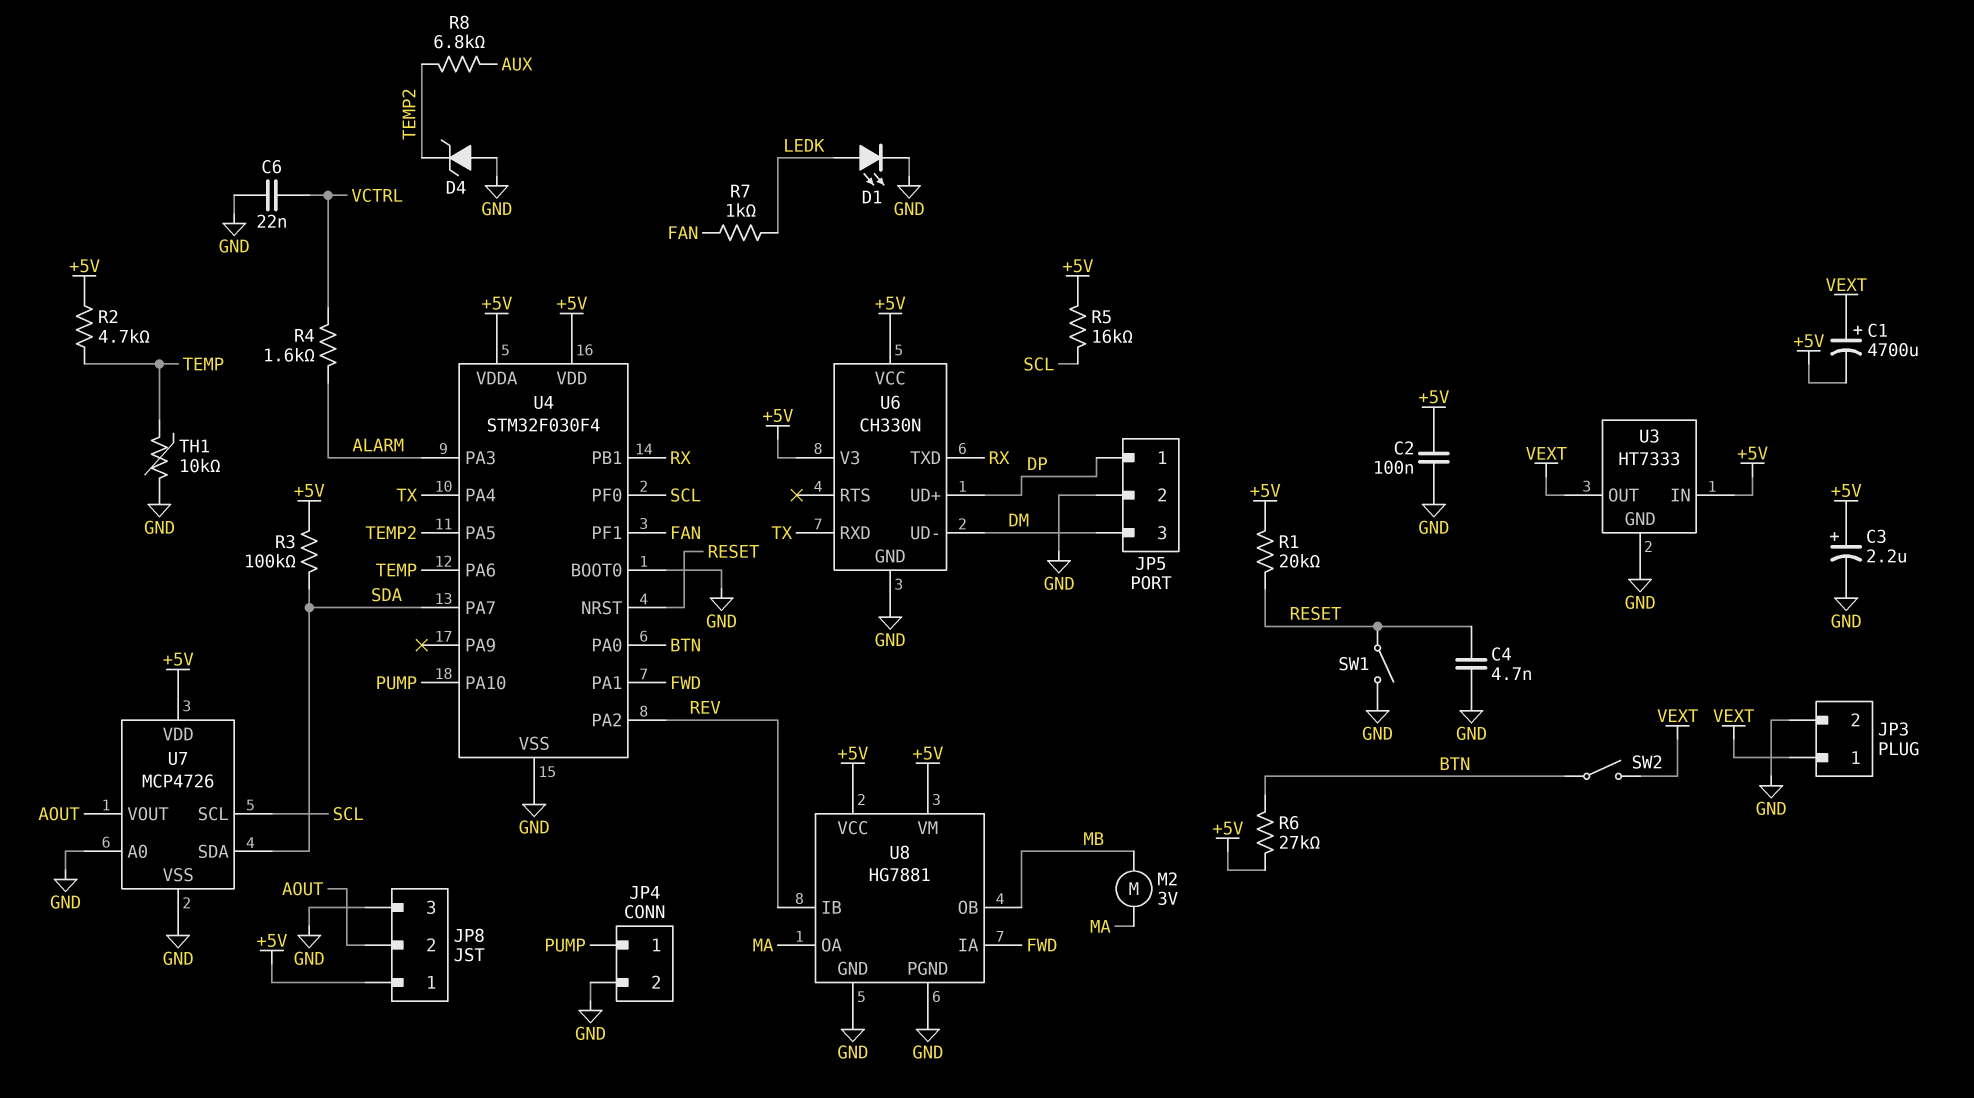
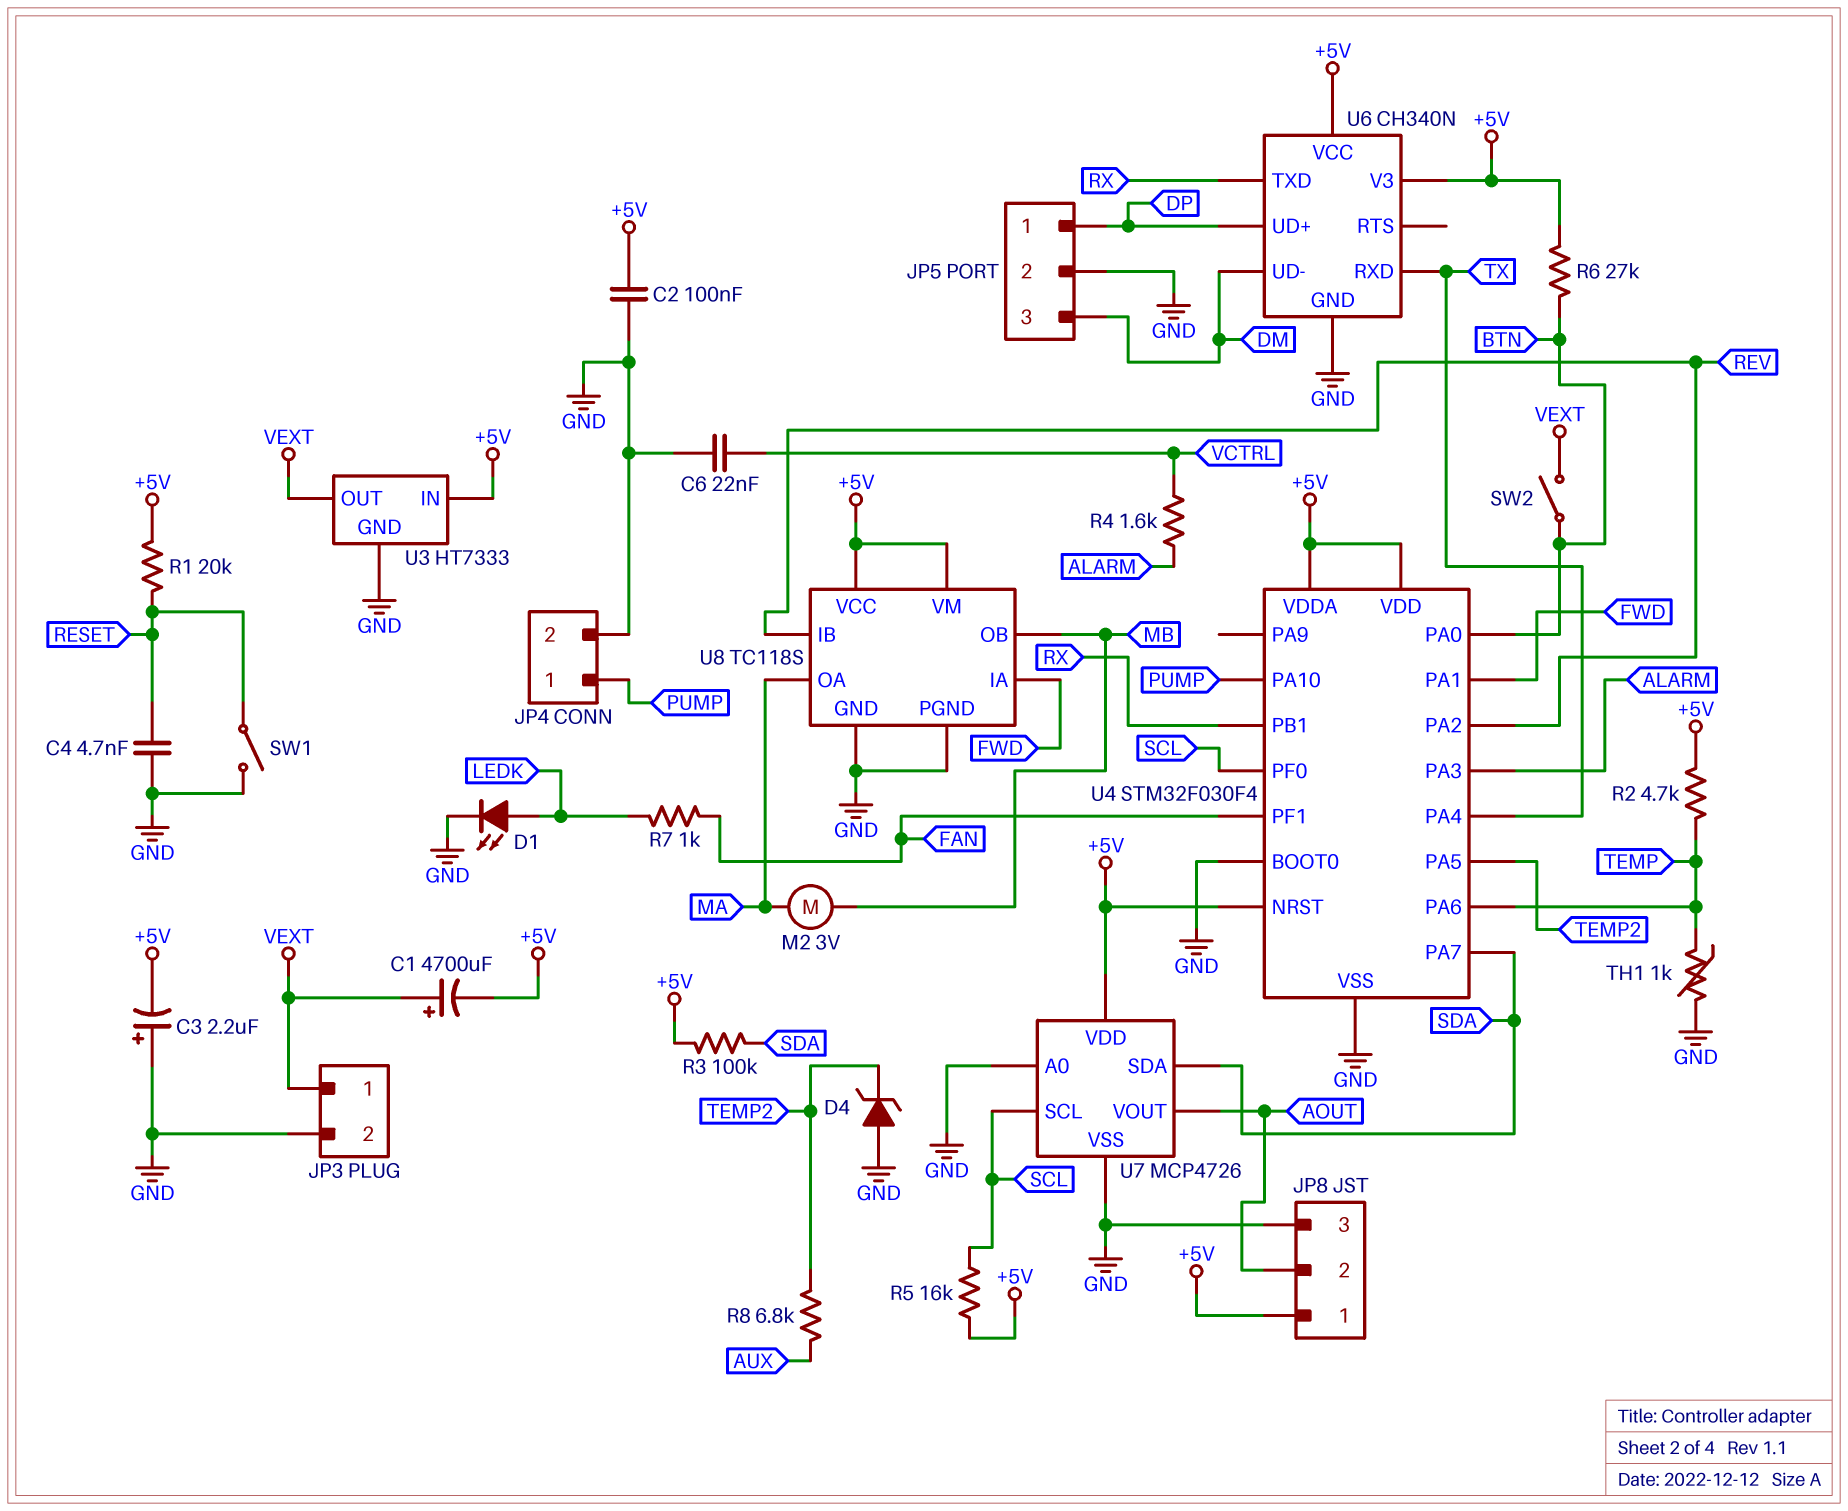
C3: 2.2uF (plus +5V, minus GND) -> 2.2uF (plus GND, minus +5V)
TH1: 10k (GND, TEMP) -> 1k (GND, TEMP)
U4 pin NRST: RESET -> +5V
U6: CH330N -> CH340N
U8: HG7881 -> TC118S

